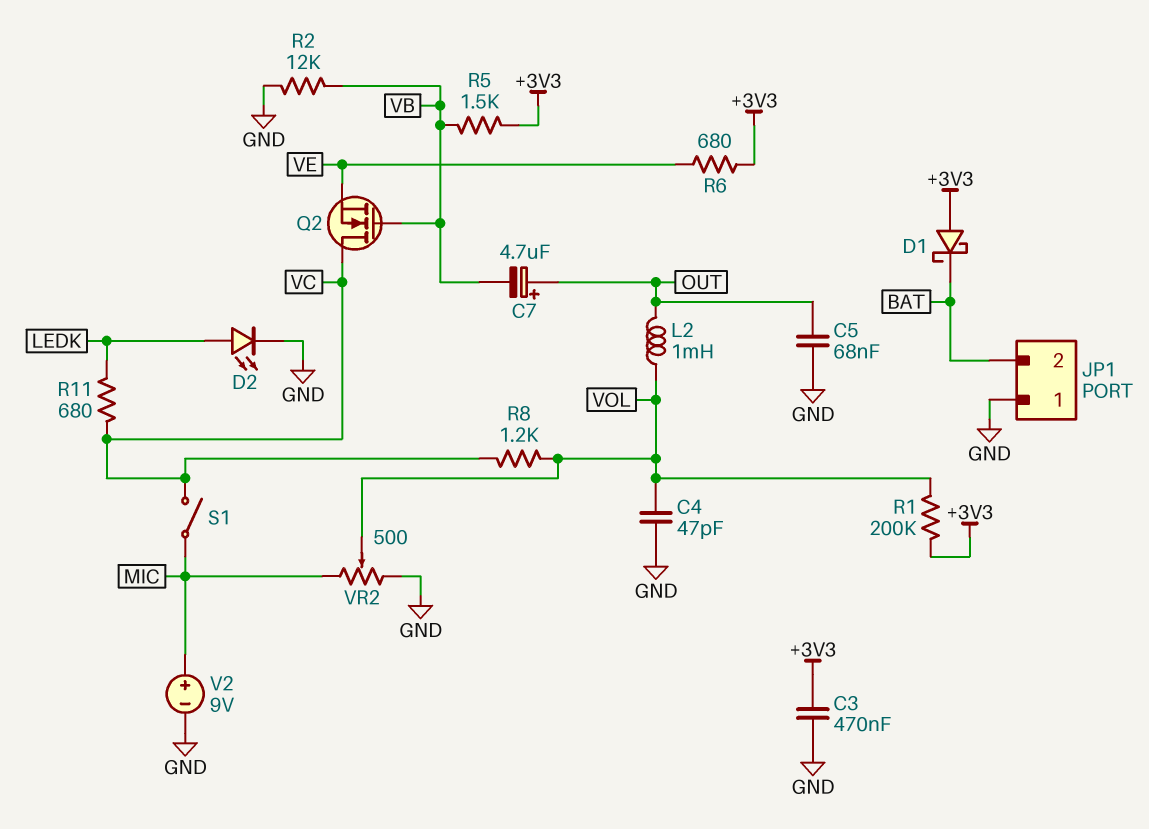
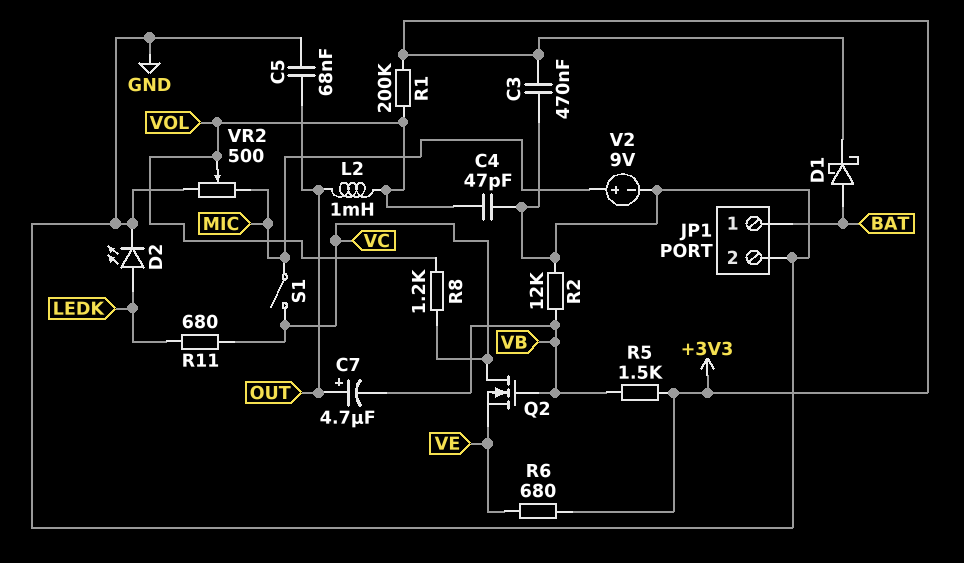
D1: schottky (A +3V3, K BAT) -> schottky (A BAT, K +3V3)
JP1 pin 1: GND -> BAT
JP1 pin 2: BAT -> GND

